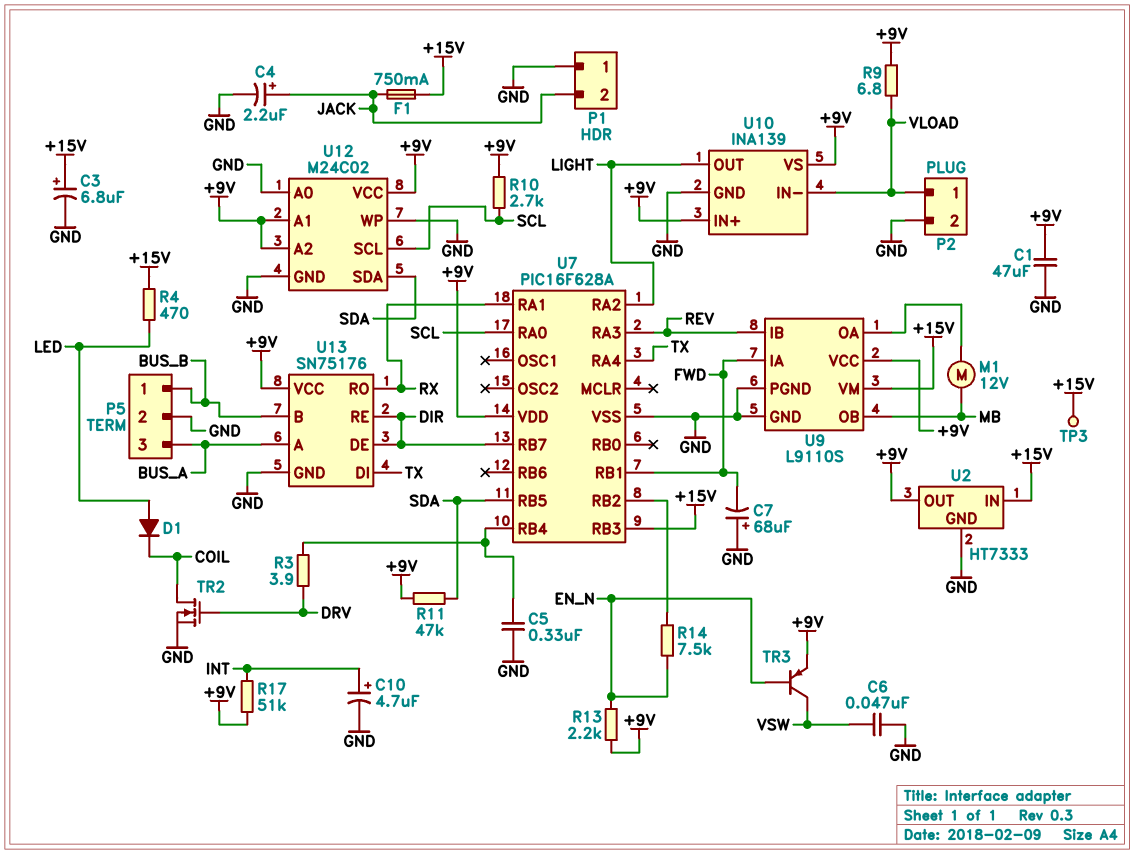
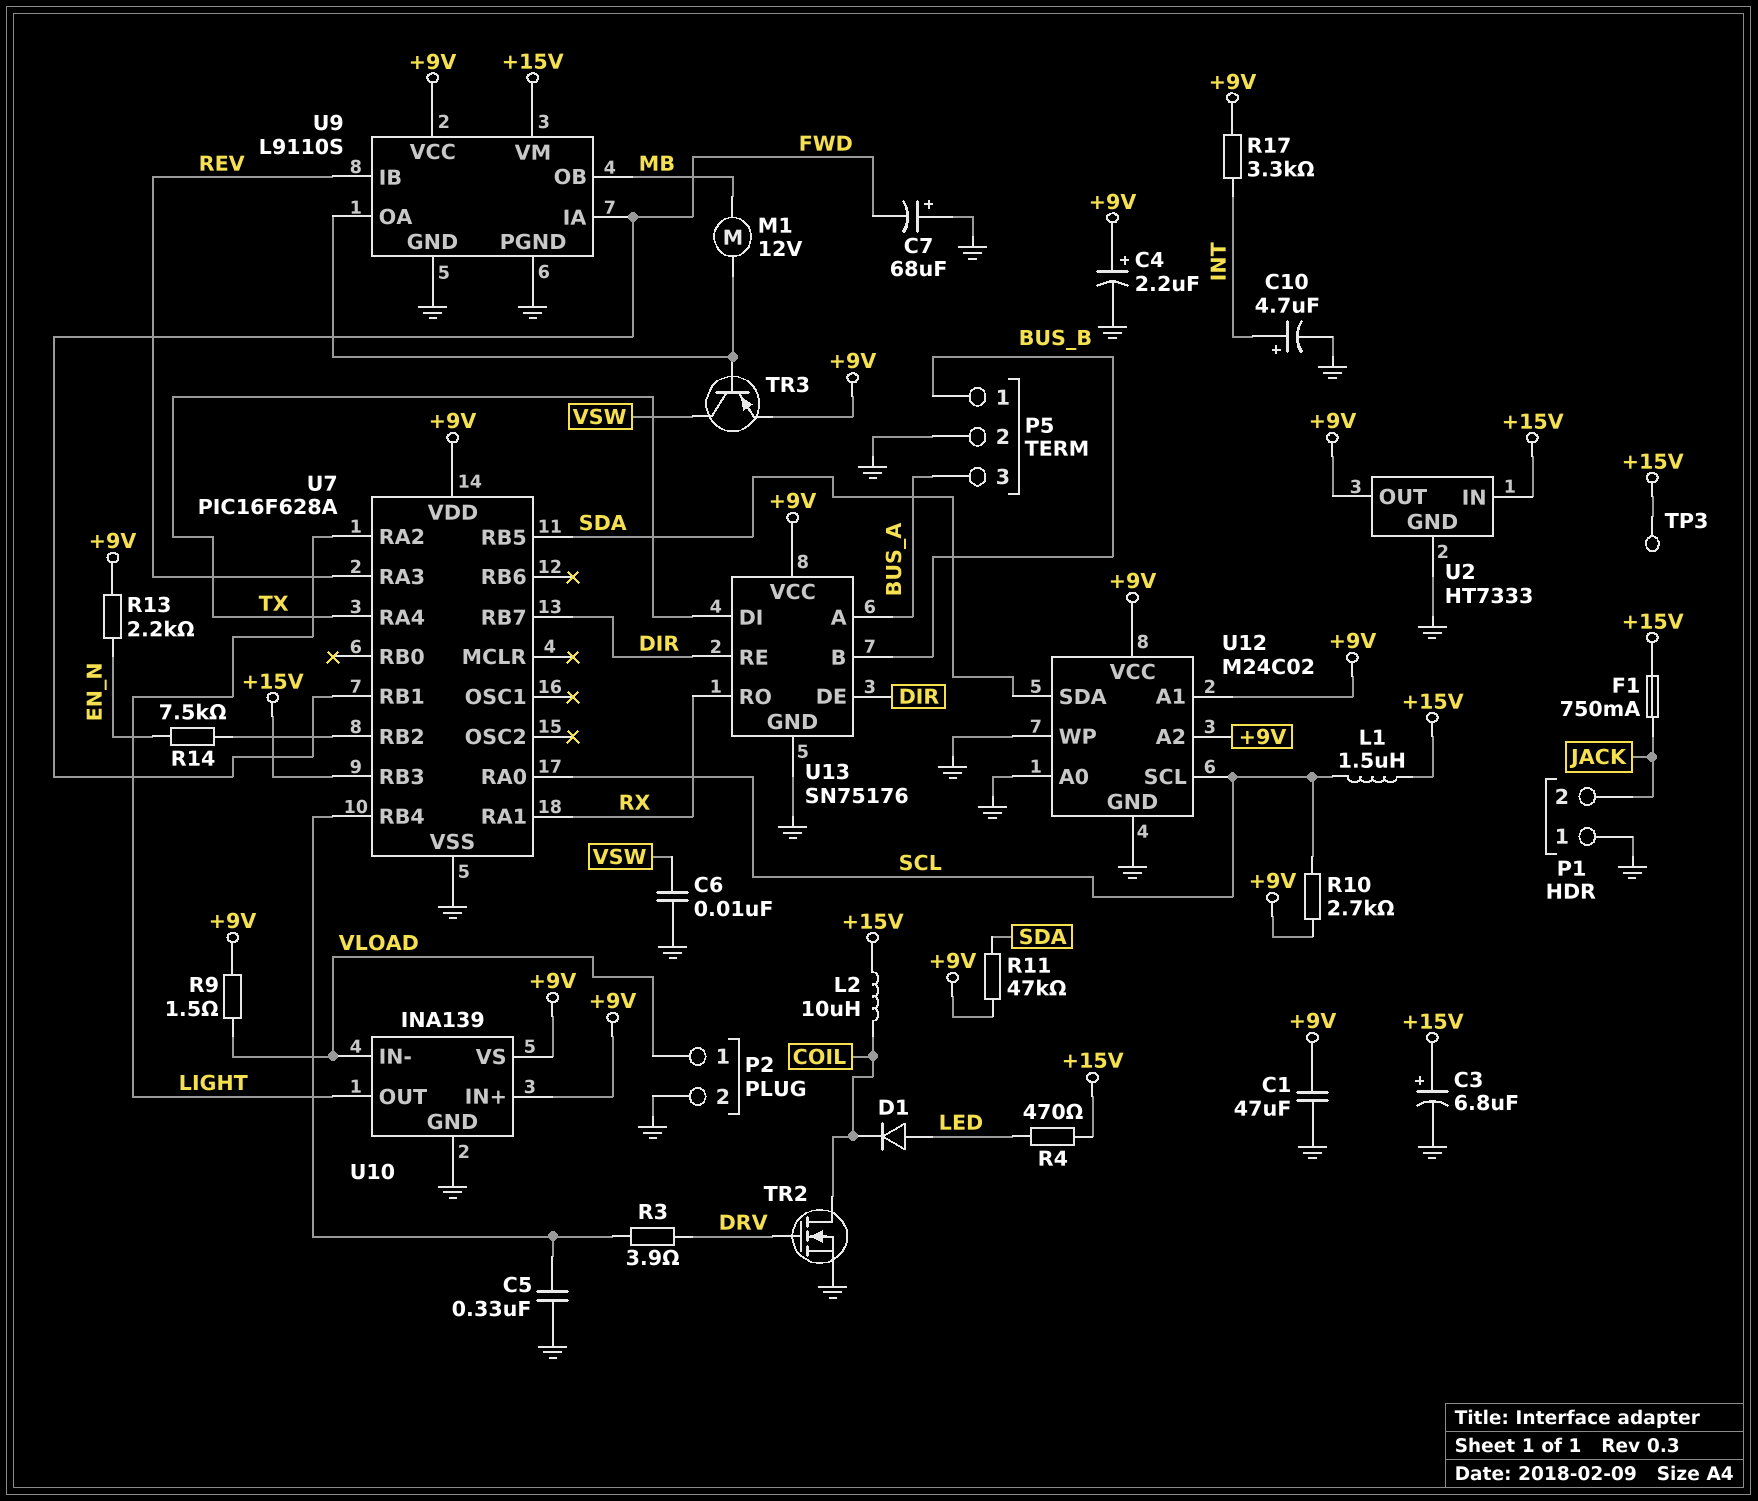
C4: 2.2uF (plus JACK, minus GND) -> 2.2uF (plus +9V, minus GND)
C6: 47nF (GND, VSW) -> 10nF (GND, VSW)
L1: none -> 1.5uH (+15V, SCL)
L2: none -> 10uH (+15V, COIL)
R9: 6.8 (+9V, VLOAD) -> 1.5 (+9V, VLOAD)
R17: 51k (+9V, INT) -> 3.3k (+9V, INT)
TR3: PNP (B EN_N, C VSW, E +9V) -> PNP (B U9/OA, C VSW, E +9V)

